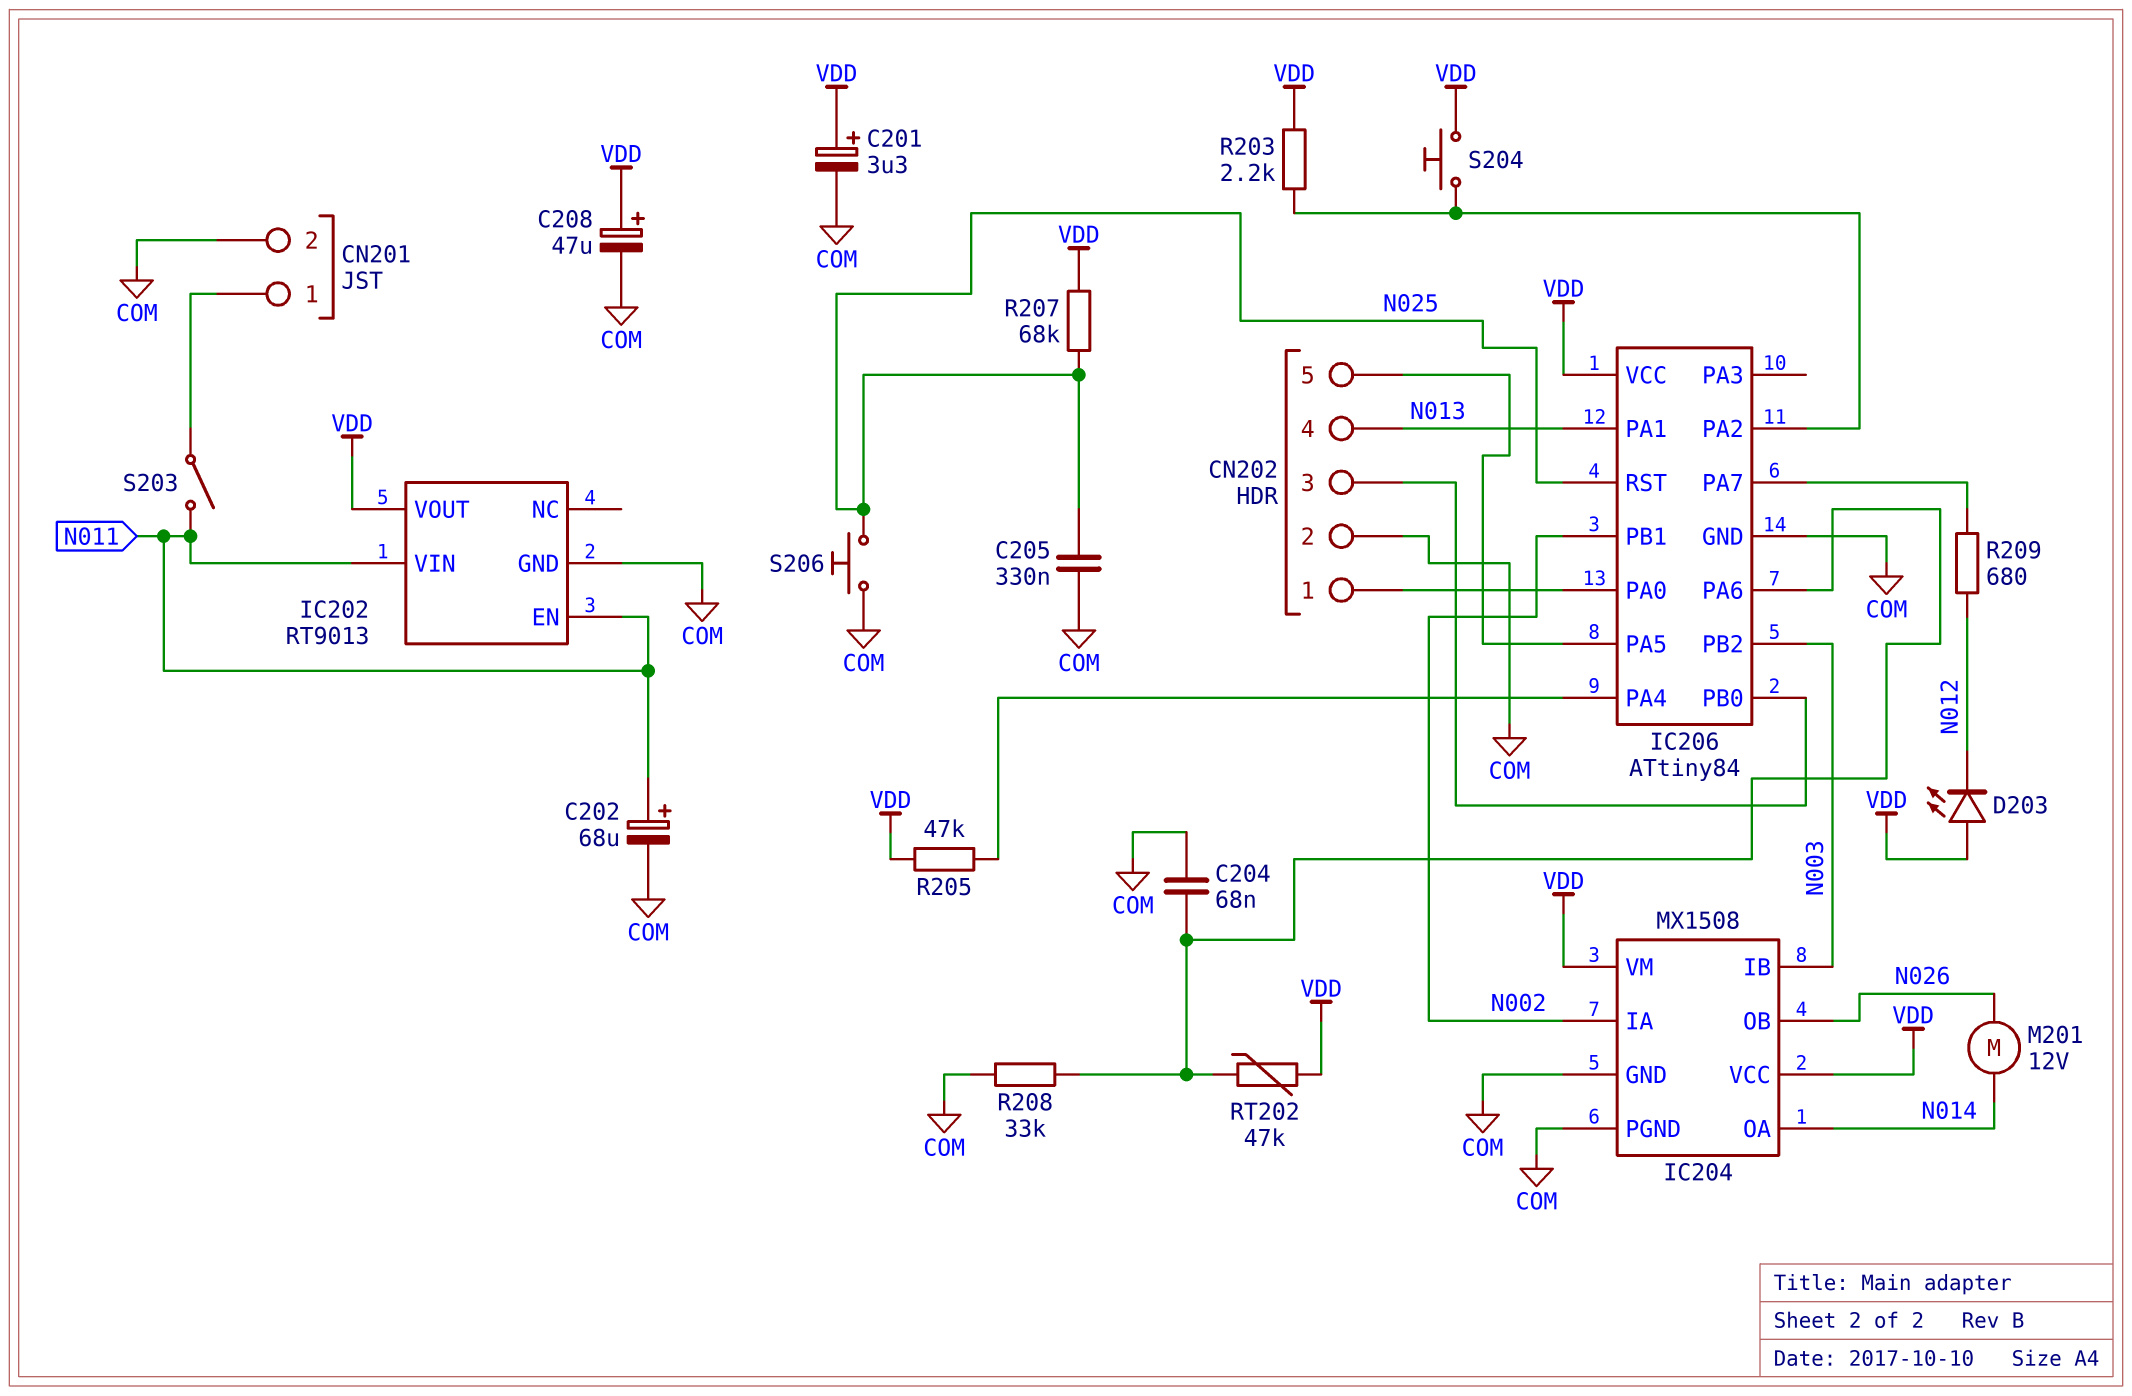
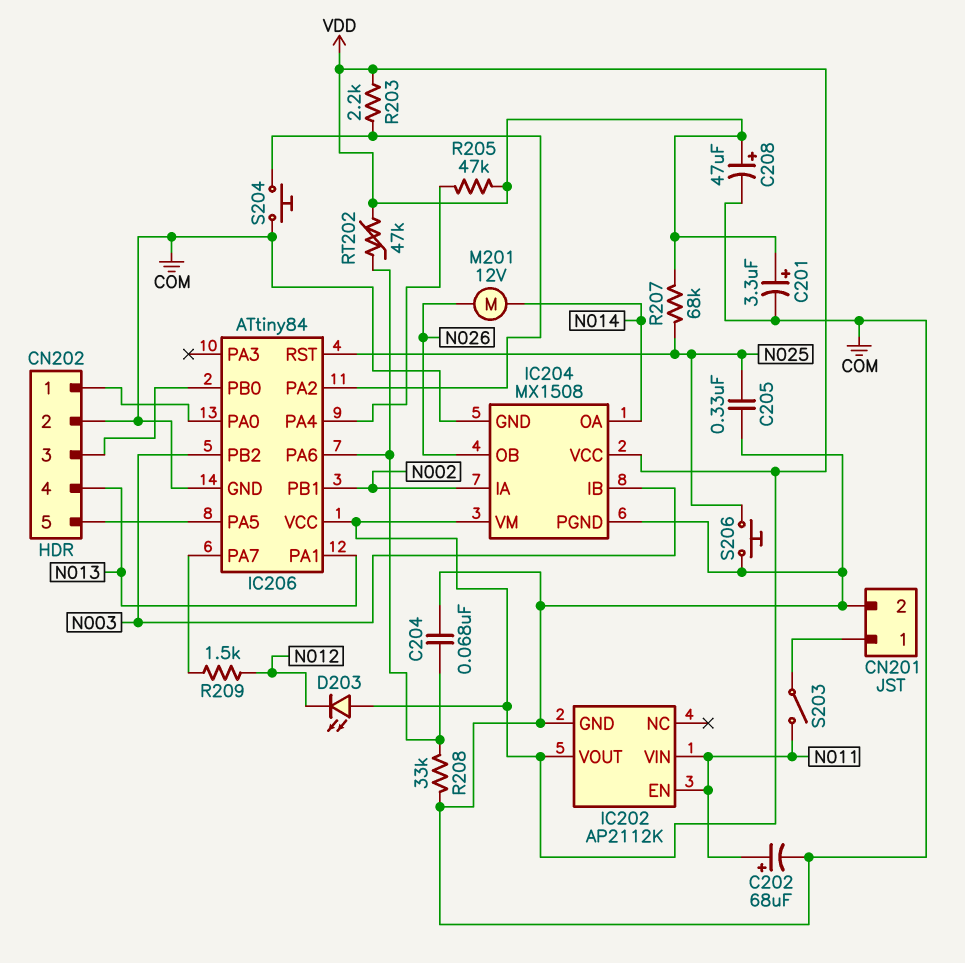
IC202: RT9013 -> AP2112K
R209: 680 (IC206/PA7, N012) -> 1.5k (IC206/PA7, N012)
S204: button (IC206/PA2, VDD) -> button (COM, IC206/PA2)

